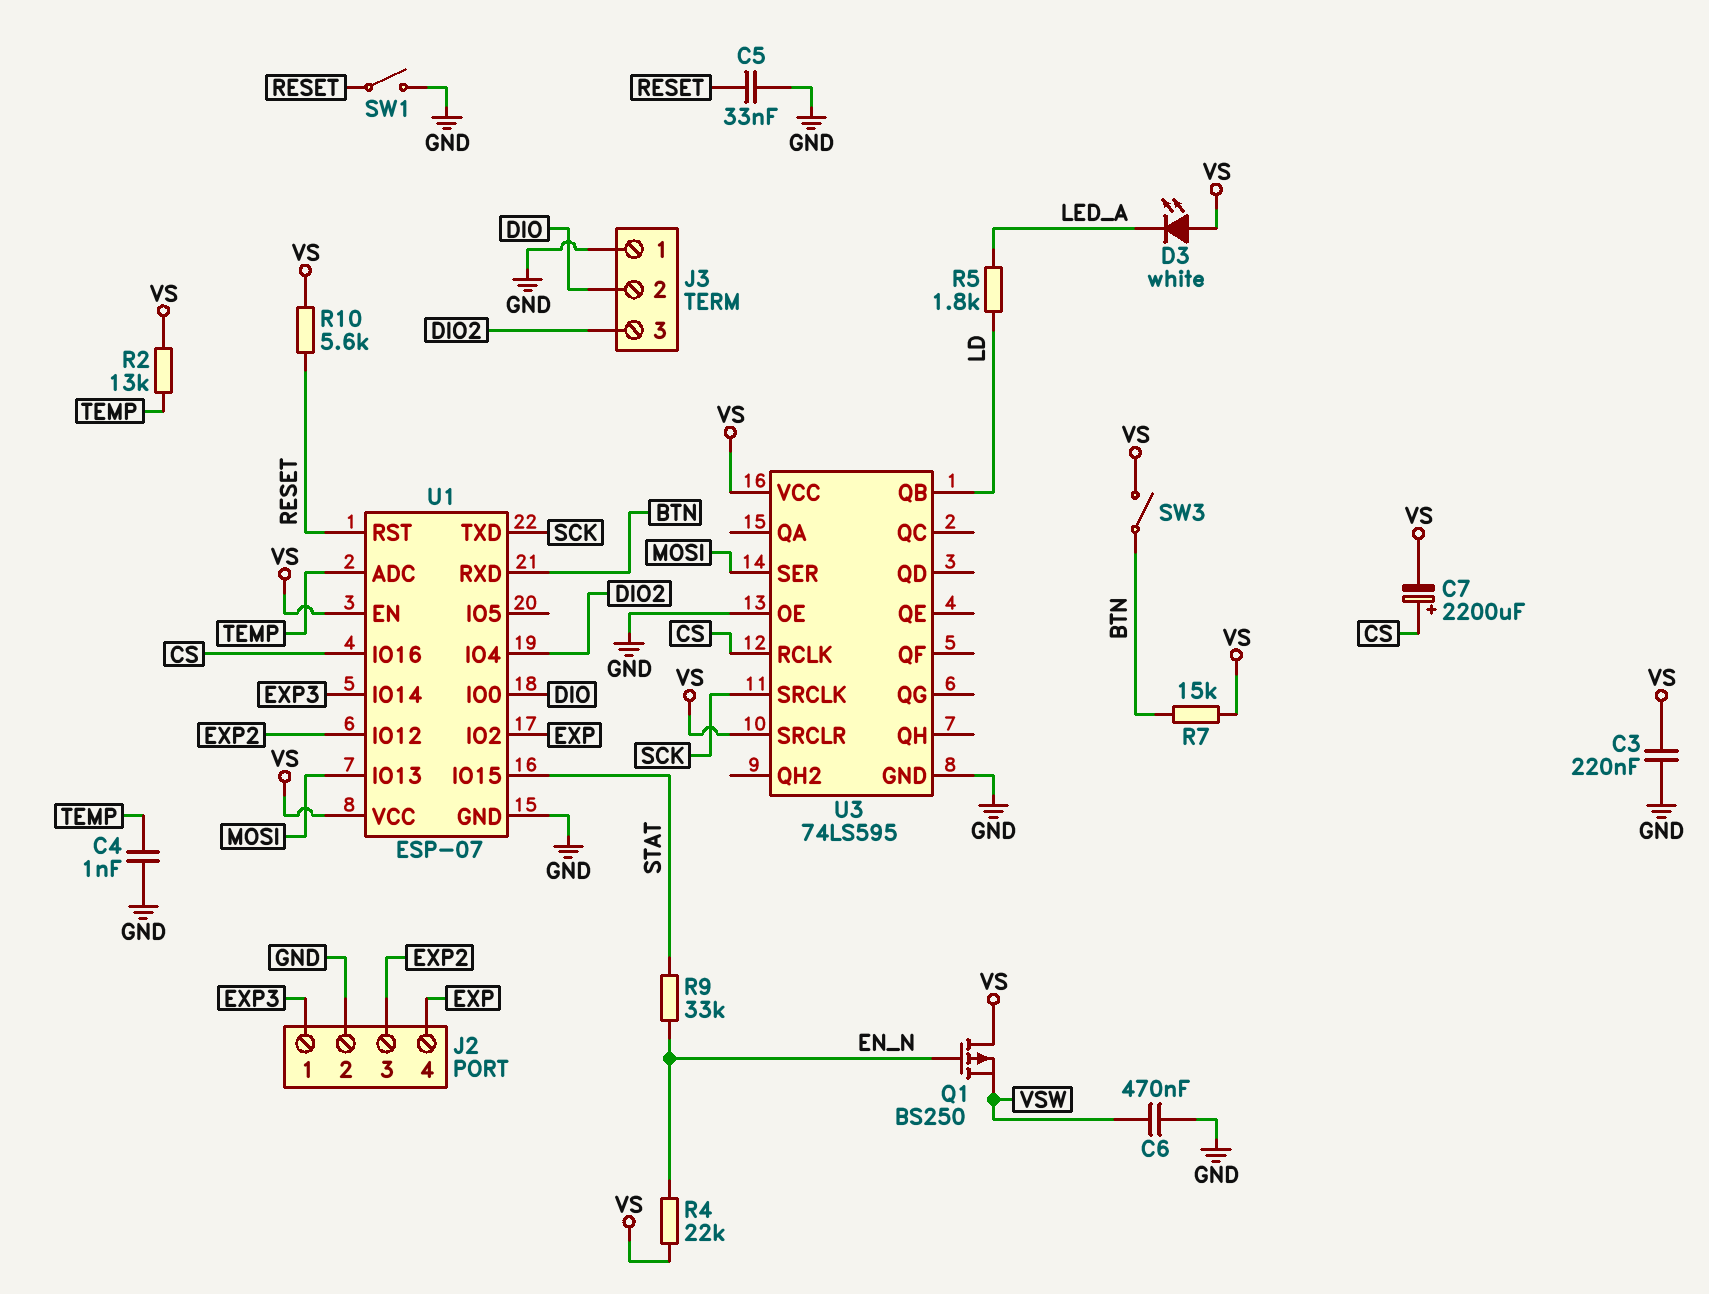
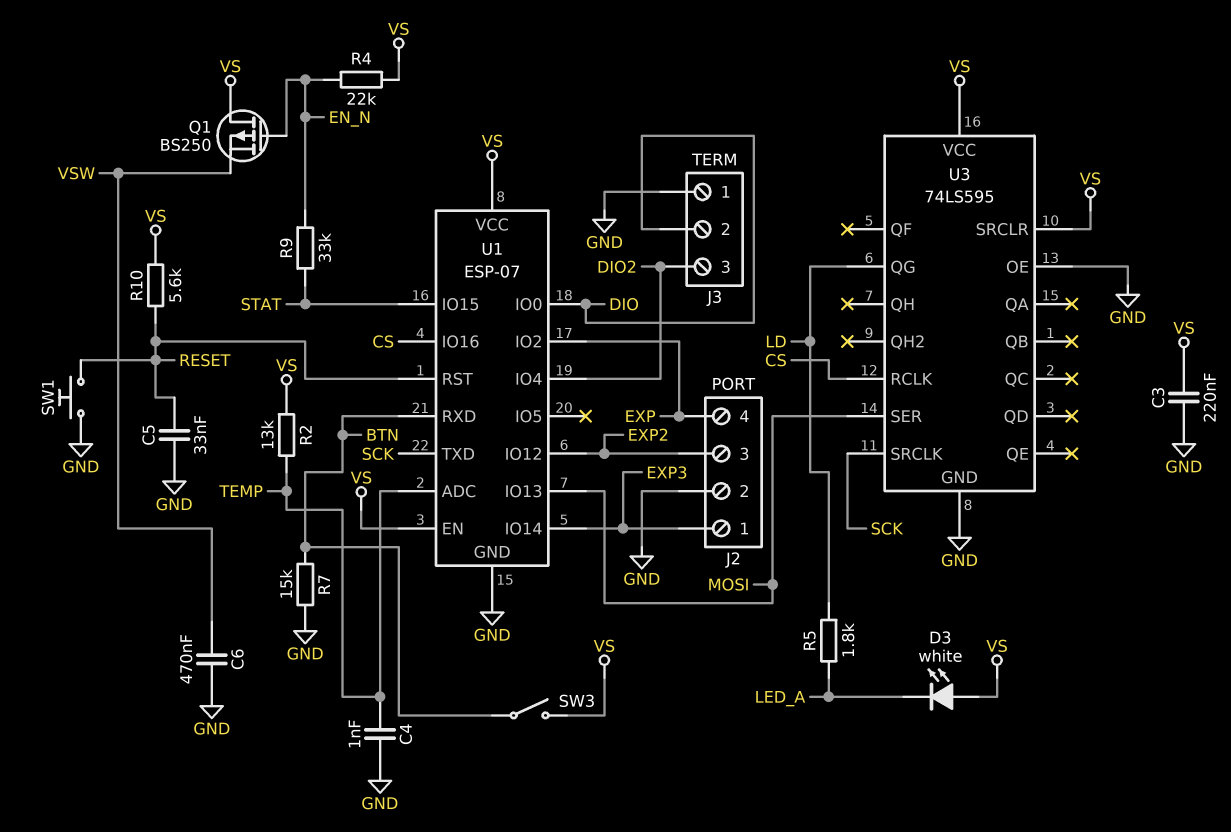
C7: 2200uF (plus CS, minus VS) -> none
R7: 15k (BTN, VS) -> 15k (BTN, GND)
SW1: switch (GND, RESET) -> button (GND, RESET)
U3 pin QB: LD -> none
U3 pin QG: none -> LD

